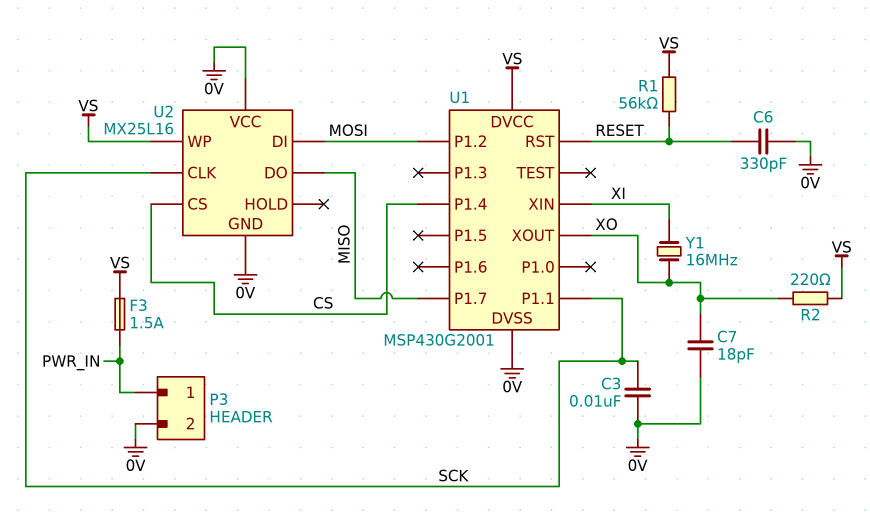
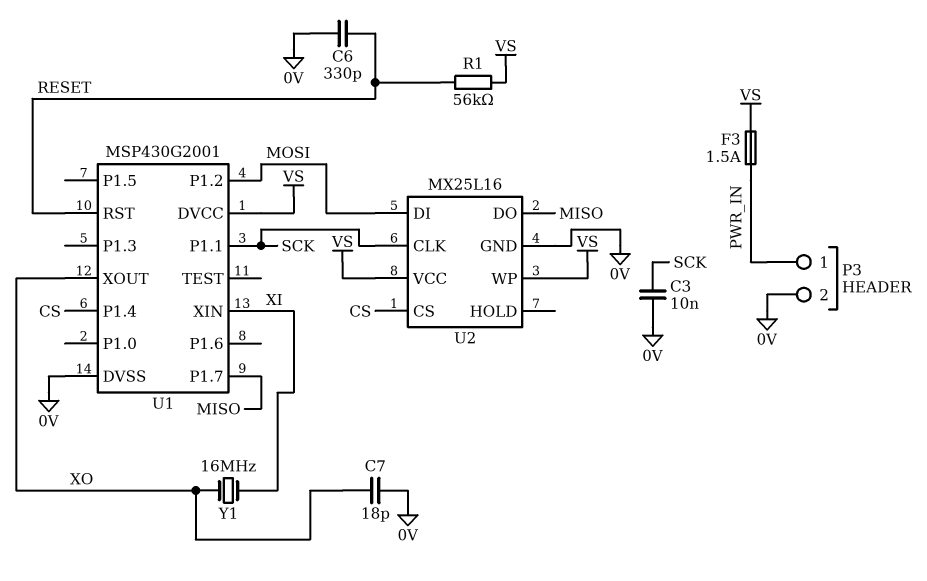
R2: 220 (VS, XO) -> none
U2 pin VCC: 0V -> VS

